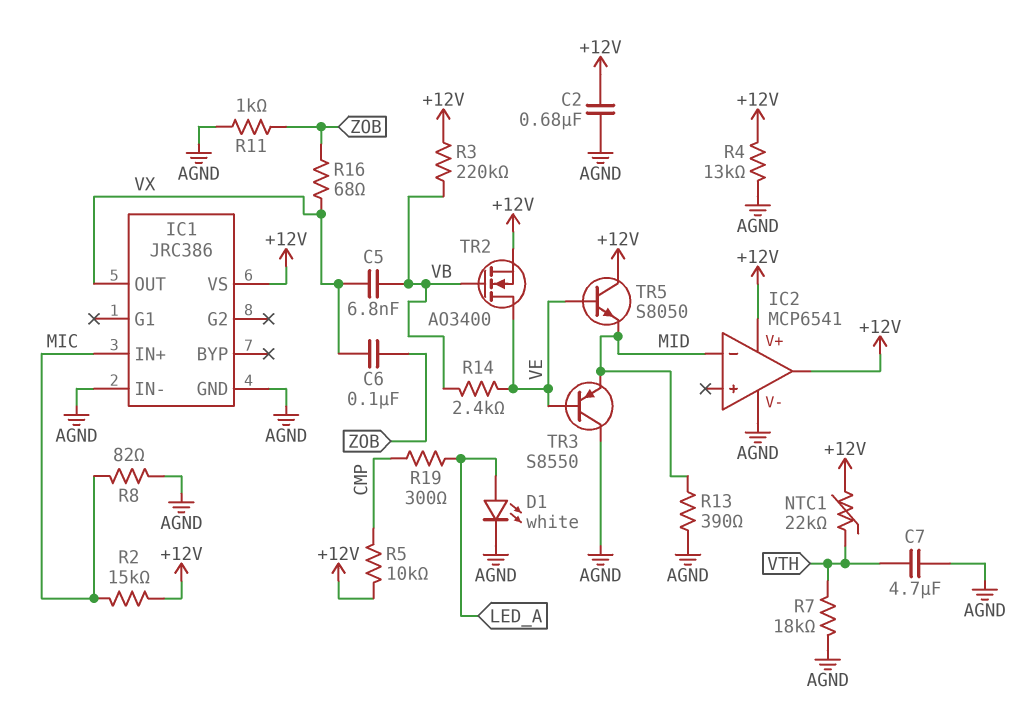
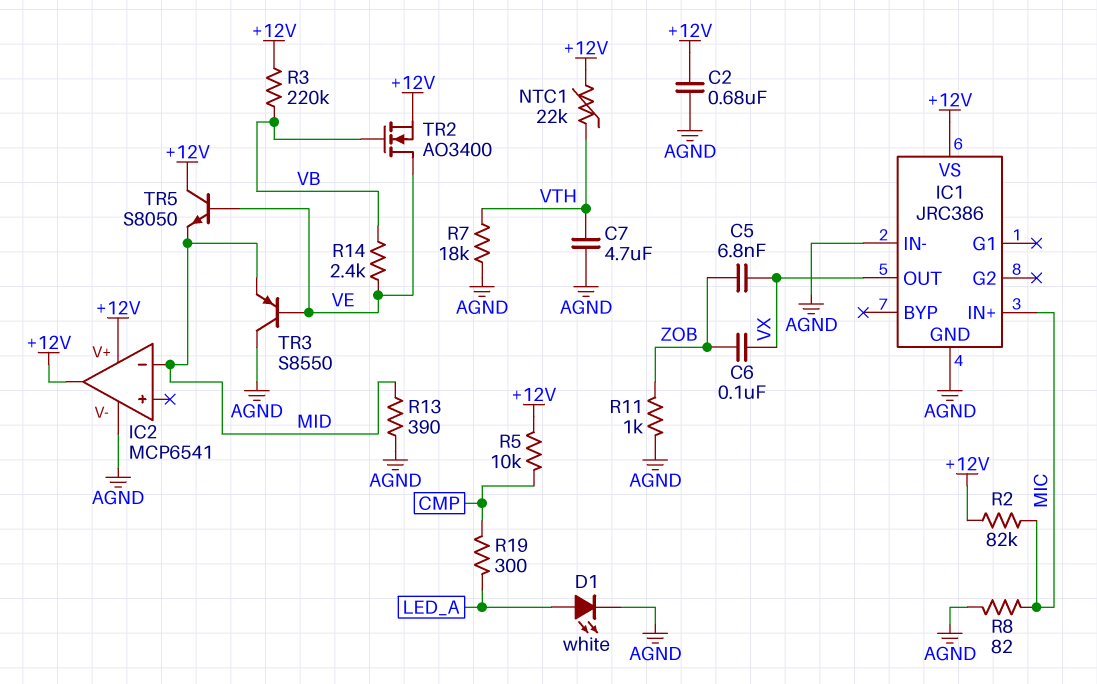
C5: 6.8nF (VB, VX) -> 6.8nF (VX, ZOB)
R2: 15k (+12V, MIC) -> 82k (+12V, MIC)
R4: 13k (+12V, AGND) -> none
R16: 68 (VX, ZOB) -> none

